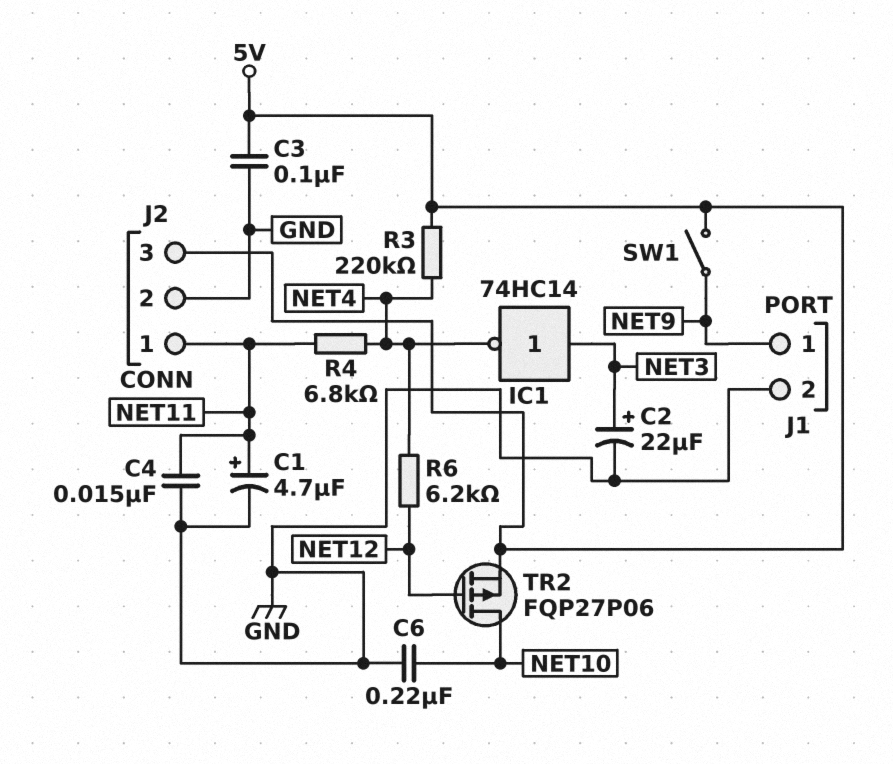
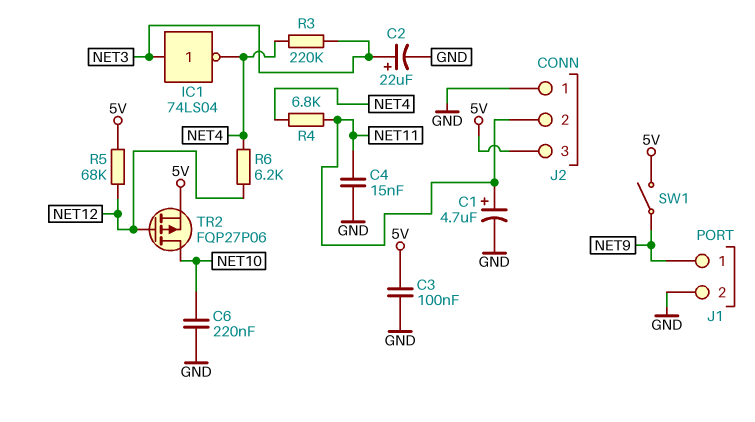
IC1: NOT 74HC14 (in NET3, out NET4) -> NOT 74LS04 (in NET3, out NET4)
J2 pin 1: NET11 -> GND
J2 pin 2: GND -> NET11
R3: 220k (5V, NET4) -> 220k (NET3, NET4)
R5: none -> 68k (5V, NET12)

